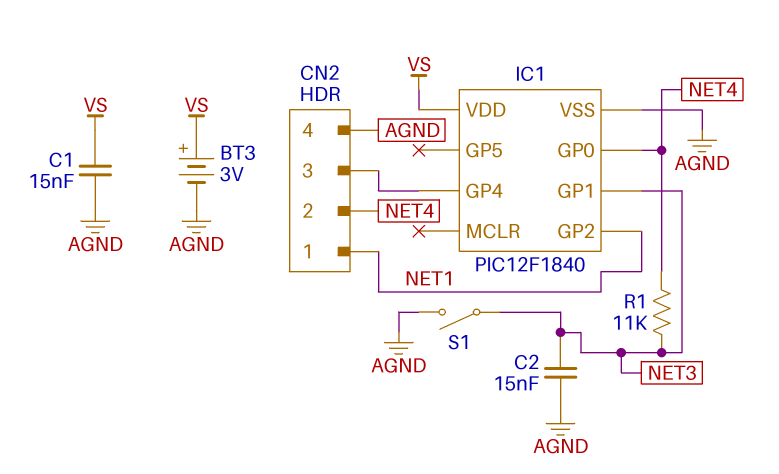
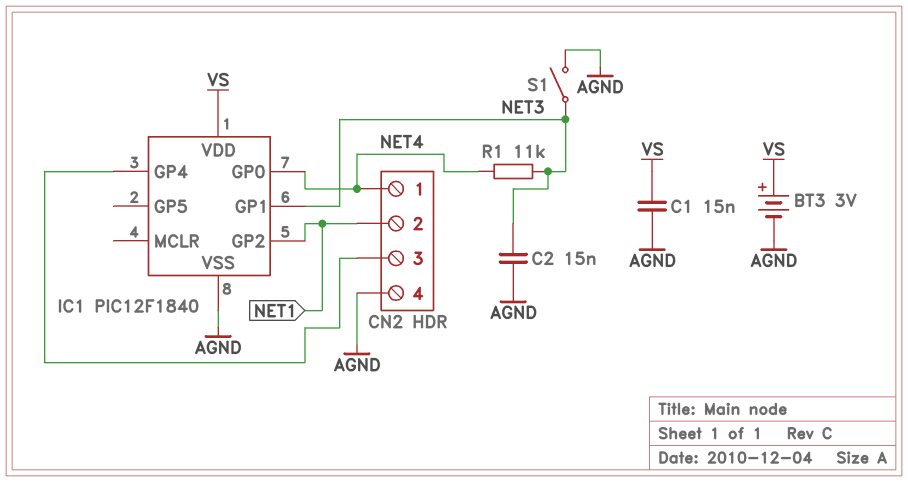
CN2 pin 1: NET1 -> NET4
CN2 pin 2: NET4 -> NET1

